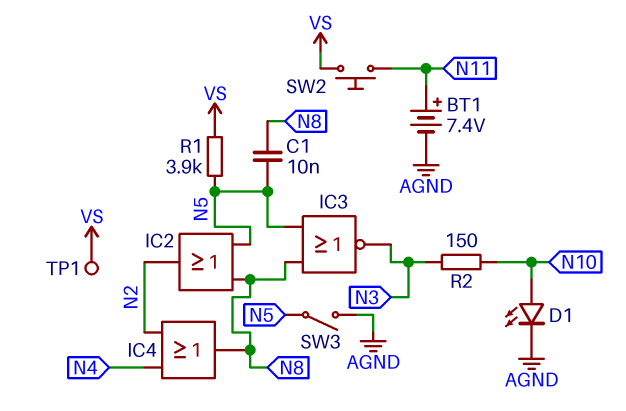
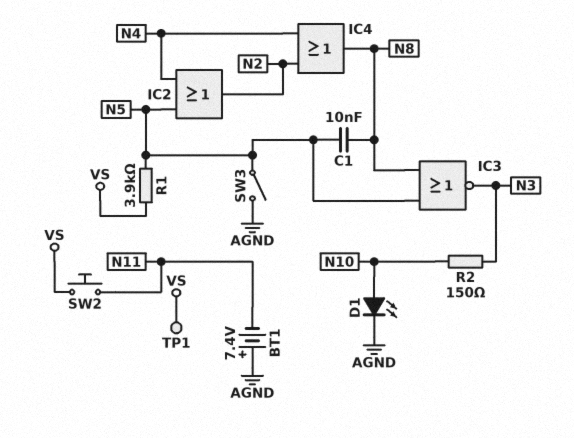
BT1: 7.4V (plus N11, minus AGND) -> 7.4V (plus AGND, minus N11)
IC2: OR (in N5, in N8, out N2) -> OR (in N4, in N5, out N2)

